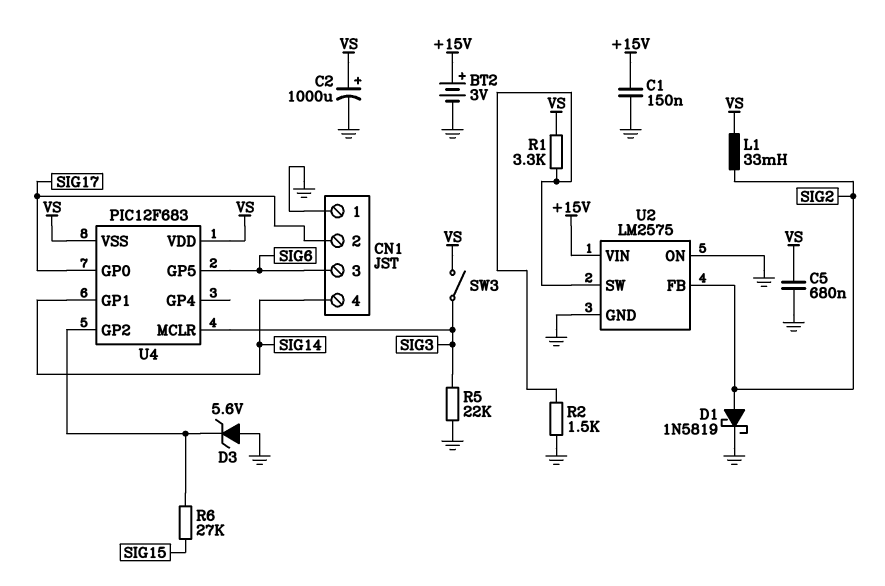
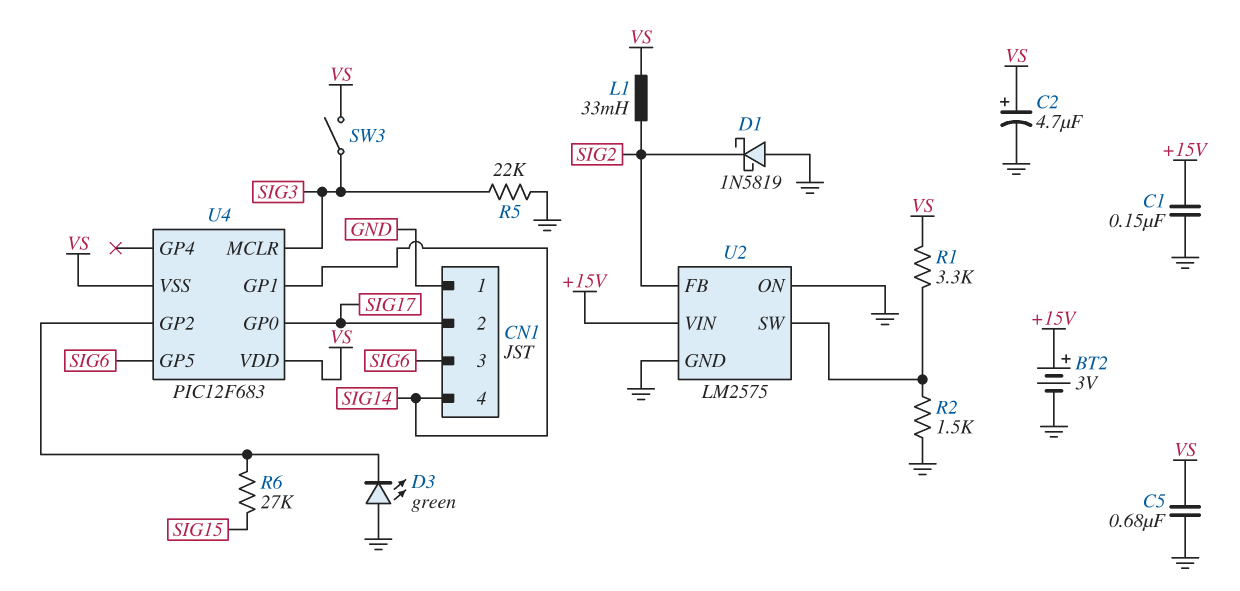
C2: 1000uF (plus VS, minus GND) -> 4.7uF (plus VS, minus GND)
D1: schottky 1N5819 (A SIG2, K GND) -> schottky 1N5819 (A GND, K SIG2)
D3: zener 5.6V (A GND, K U4/GP2) -> LED green (A GND, K U4/GP2)

